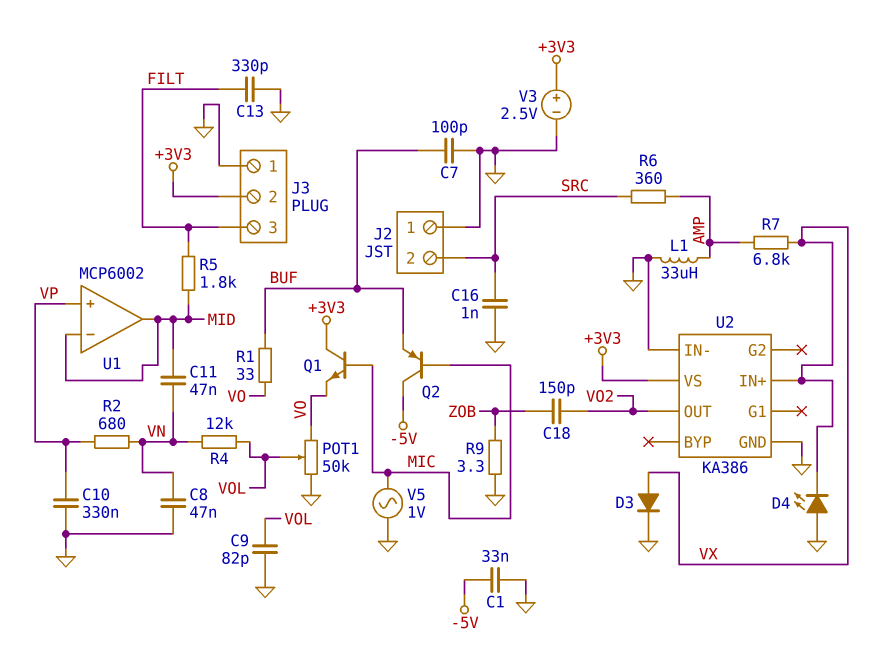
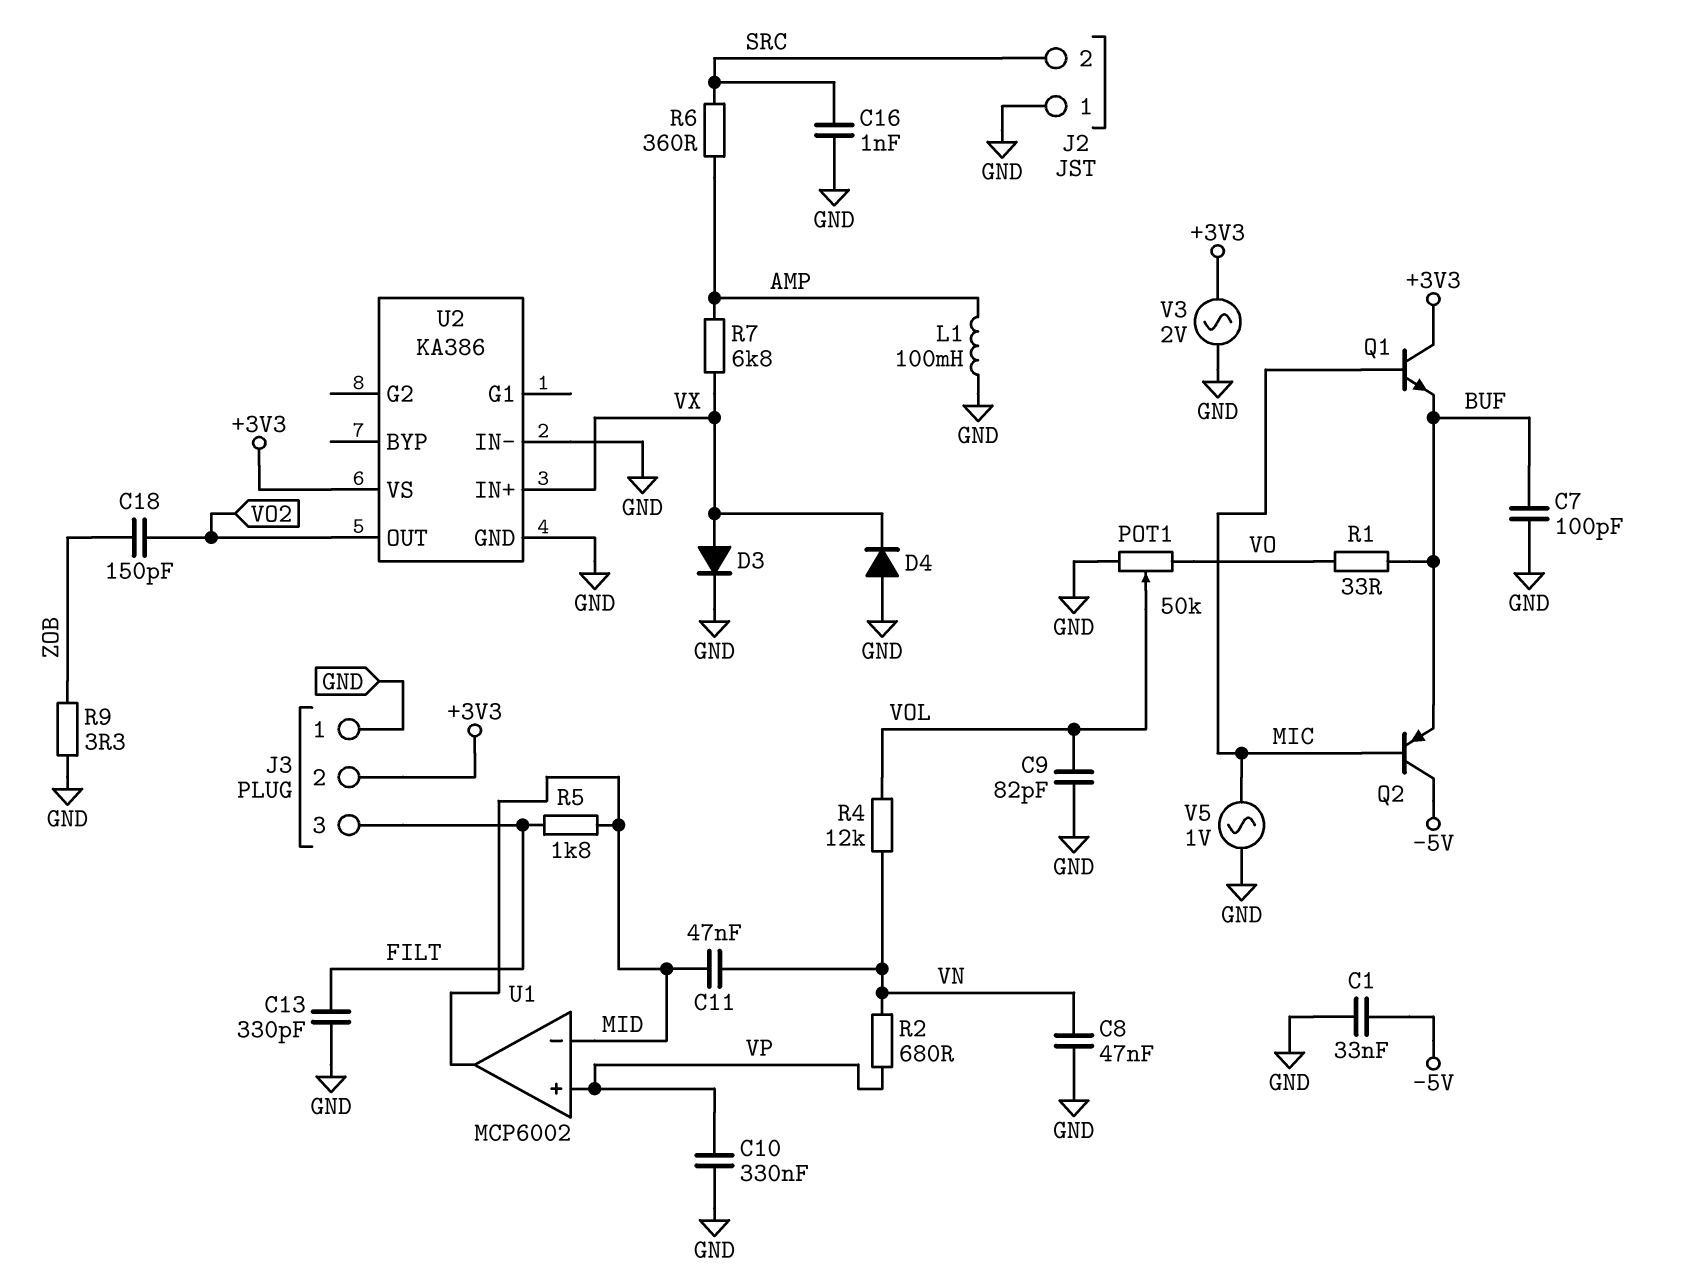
D4: LED (A GND, K VX) -> diode (A GND, K VX)
L1: 33uH (AMP, GND) -> 100mH (AMP, GND)
Q1: NPN (B MIC, C +3V3, E VO) -> NPN (B MIC, C +3V3, E BUF)
V3: 2.5V (plus +3V3, minus GND) -> AC 2V (+3V3, GND)

